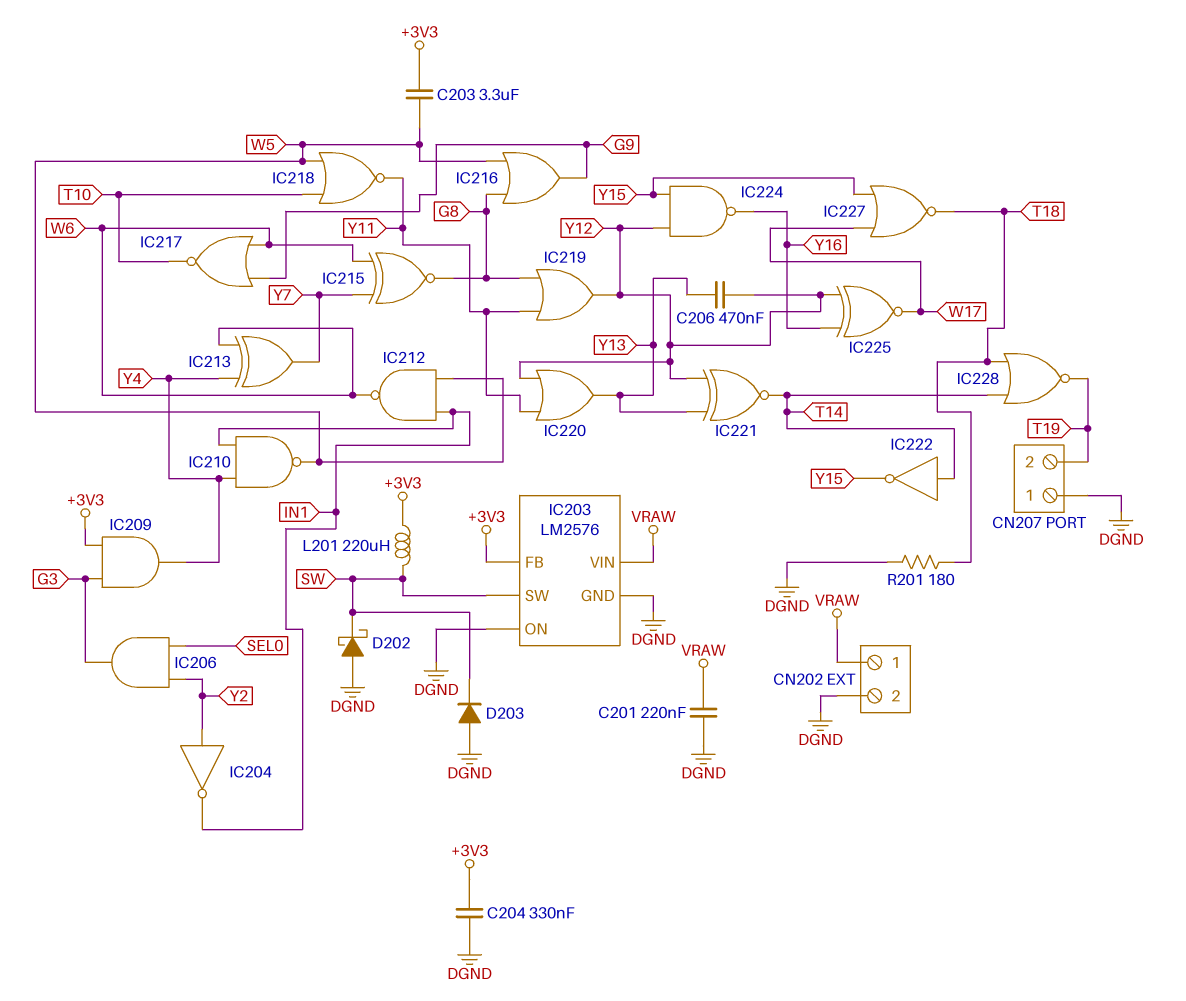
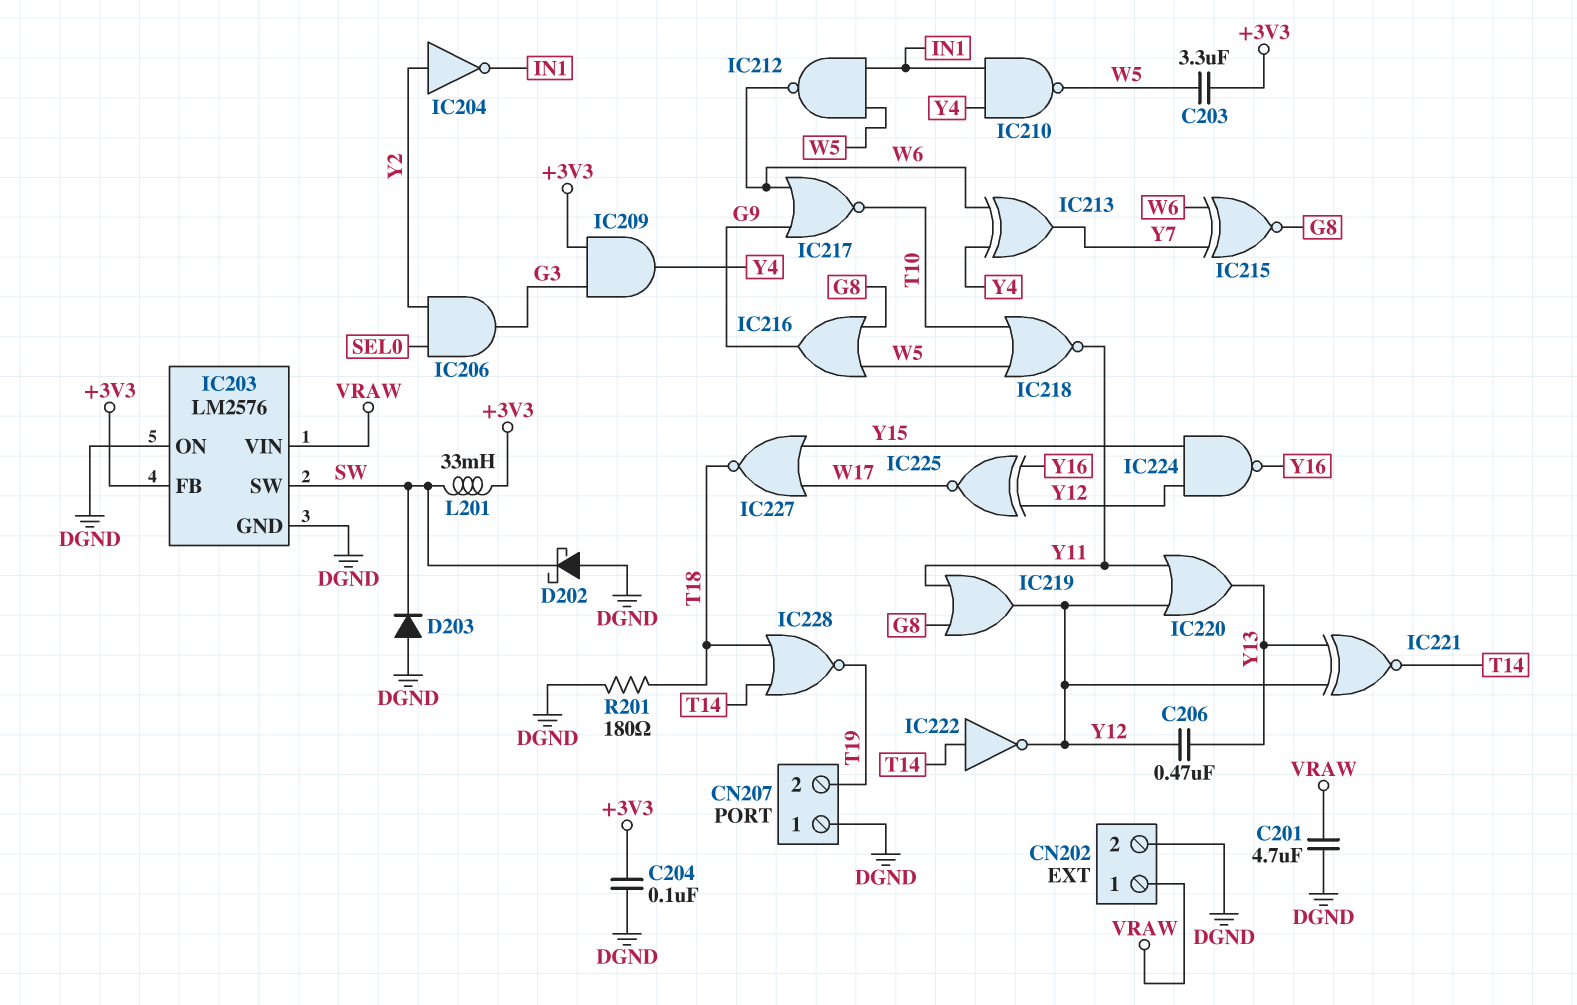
C201: 220nF (DGND, VRAW) -> 4.7uF (DGND, VRAW)
C204: 330nF (+3V3, DGND) -> 100nF (+3V3, DGND)
IC222: NOT (in T14, out Y15) -> NOT (in T14, out Y12)
L201: 220uH (+3V3, SW) -> 33mH (+3V3, SW)

